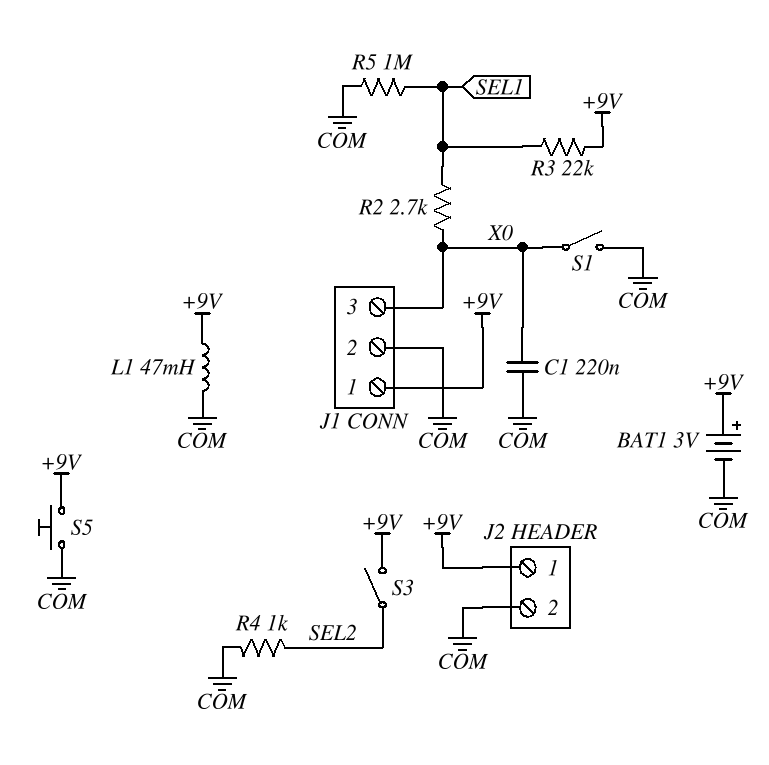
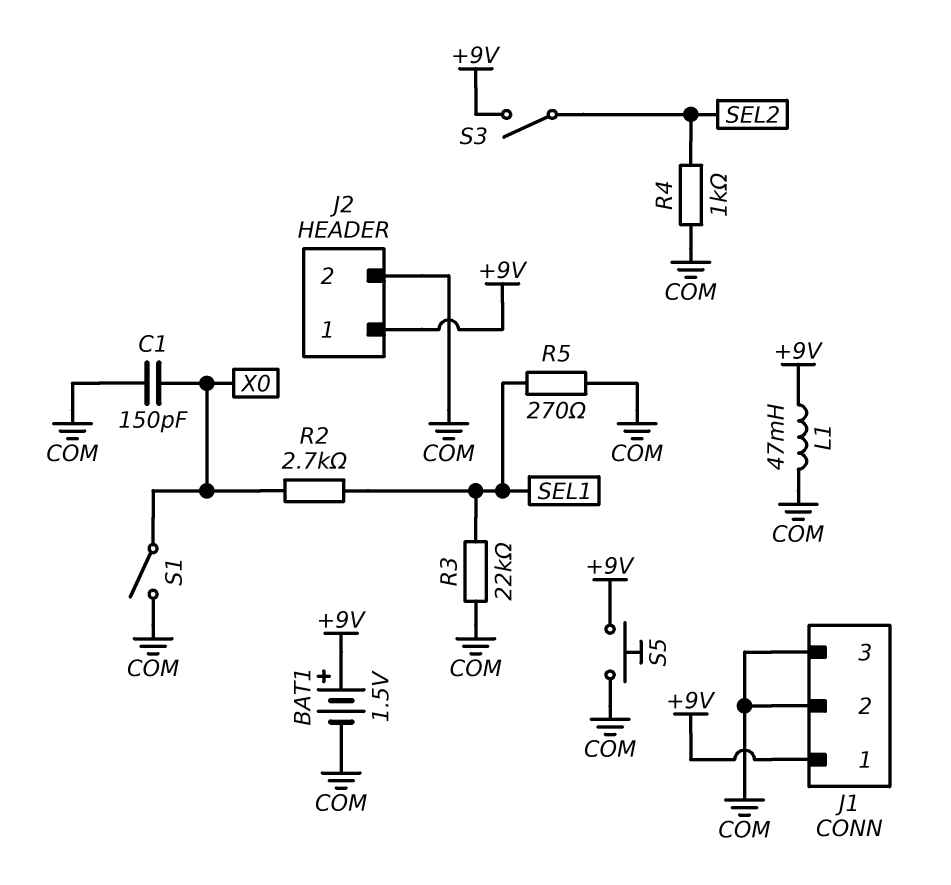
BAT1: 3V (plus +9V, minus COM) -> 1.5V (plus +9V, minus COM)
C1: 220nF (COM, X0) -> 150pF (COM, X0)
J1 pin 3: X0 -> COM
R3: 22k (+9V, SEL1) -> 22k (COM, SEL1)
R5: 1M (COM, SEL1) -> 270 (COM, SEL1)

